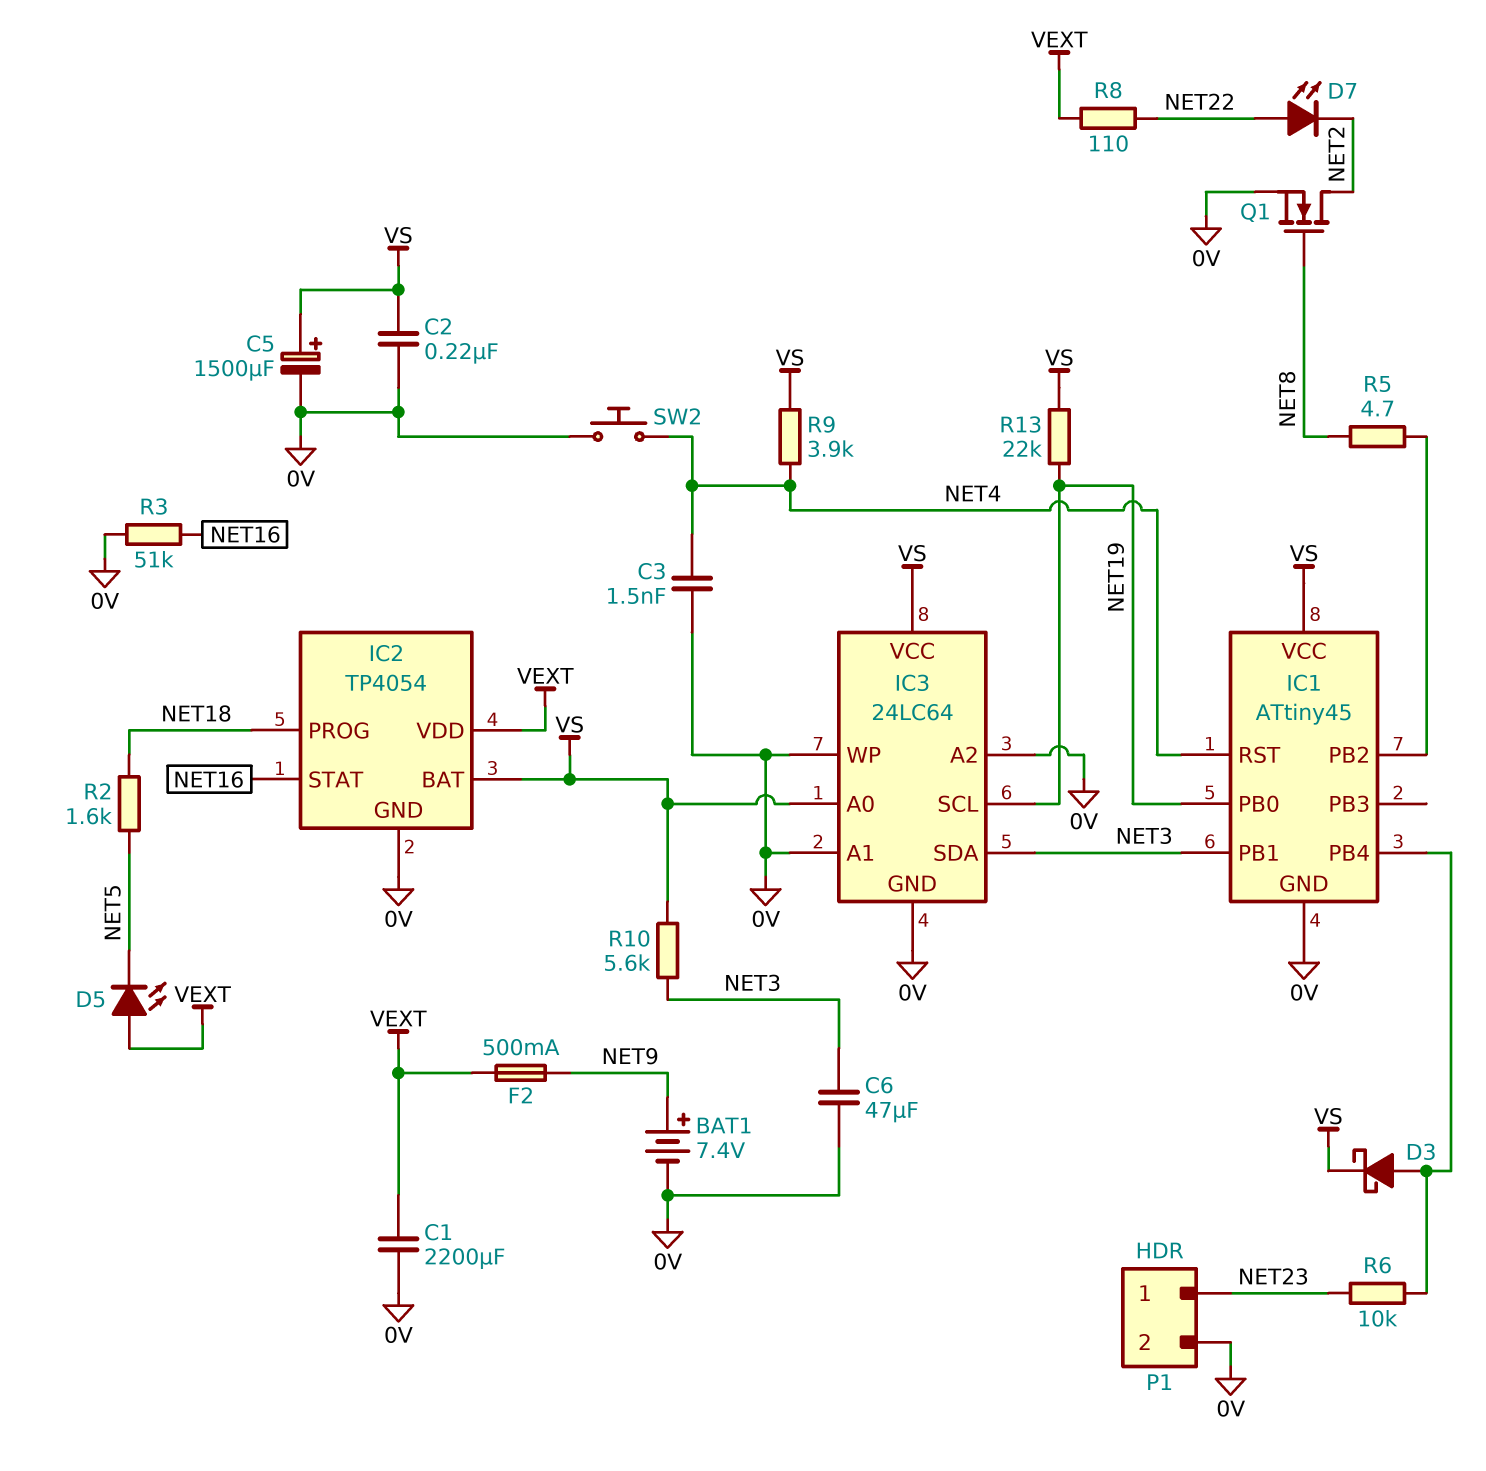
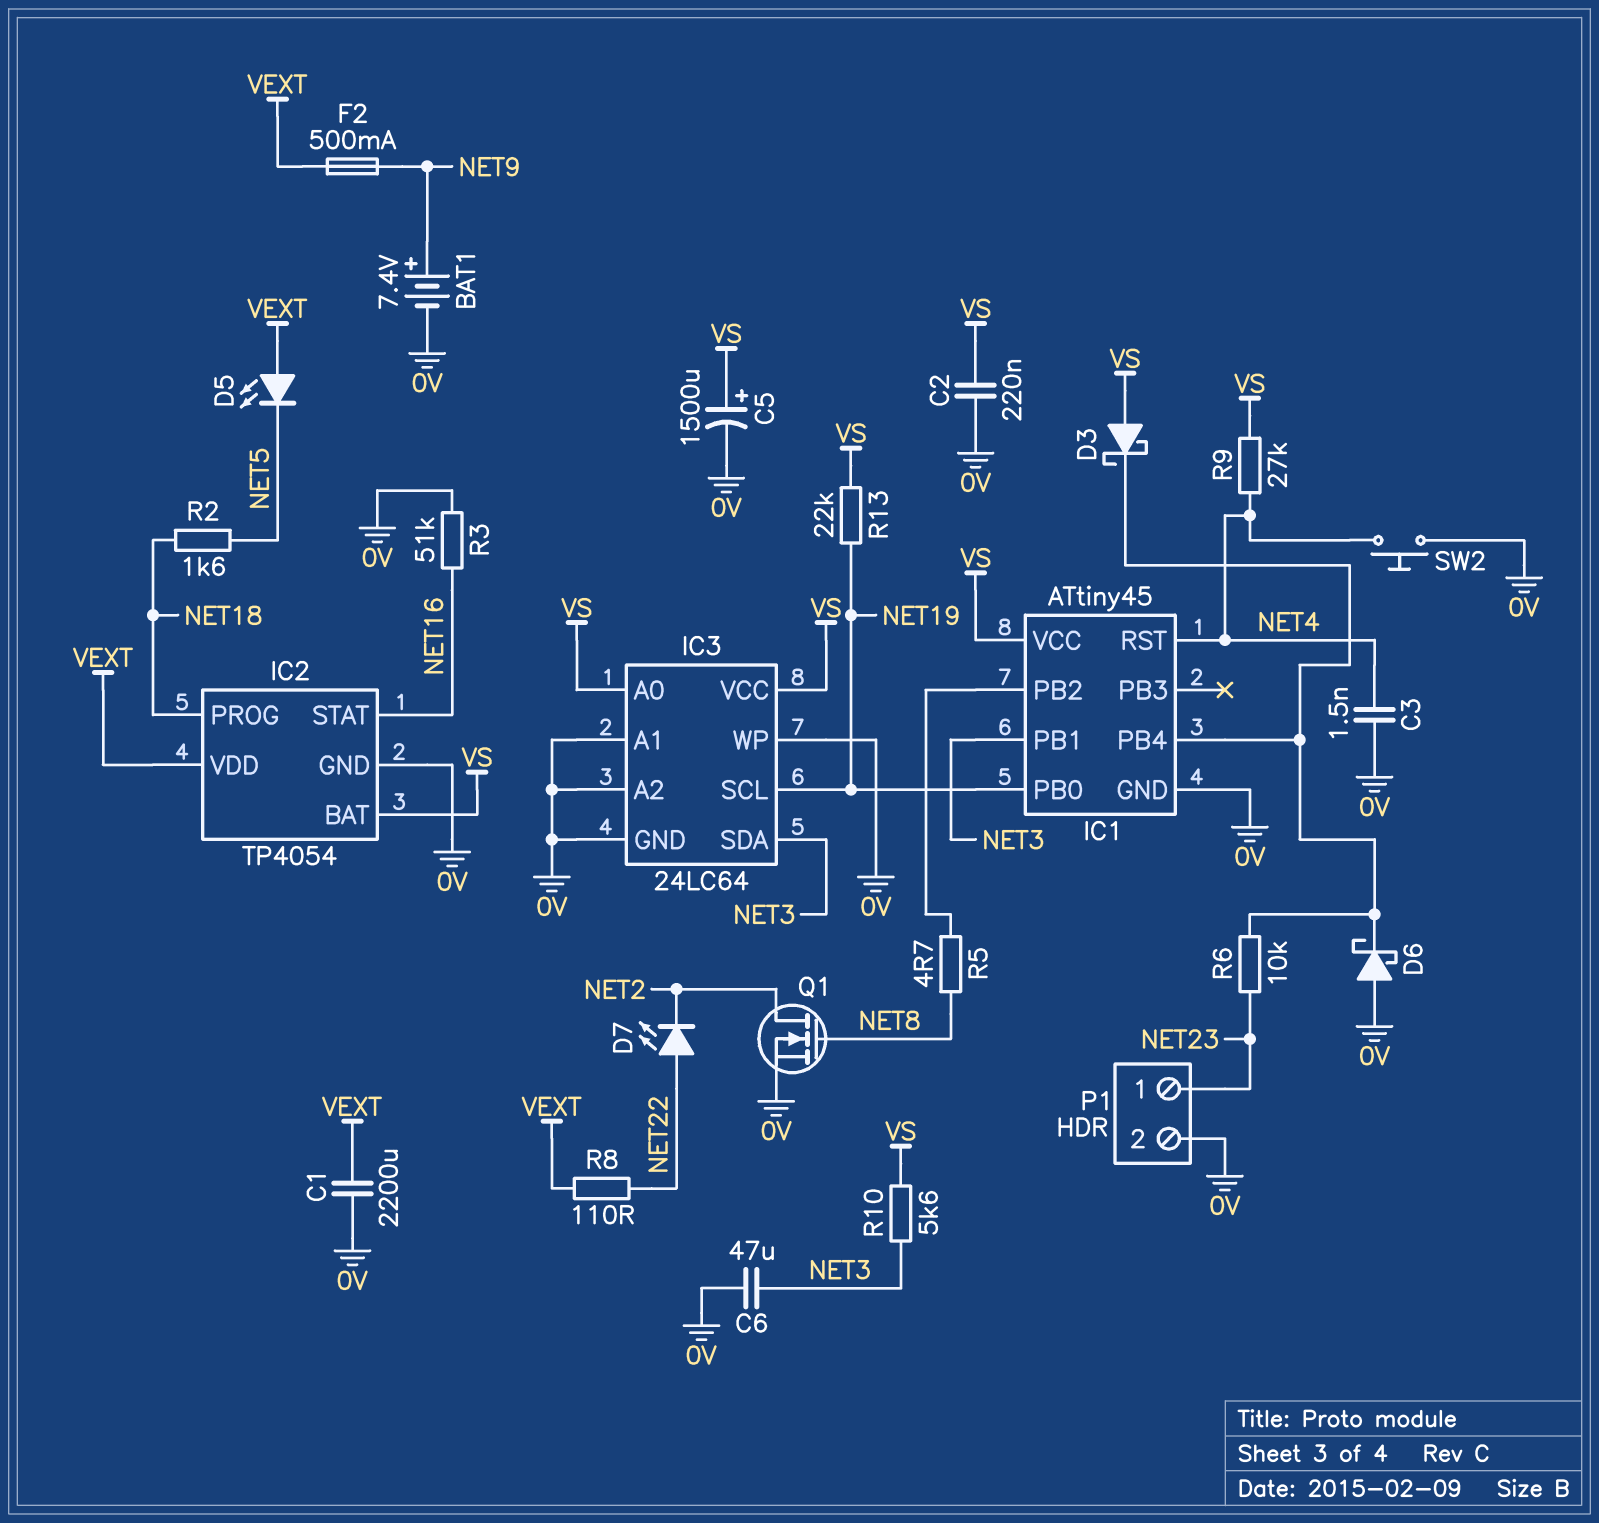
D3: schottky (A IC1/PB4, K VS) -> schottky (A VS, K IC1/PB4)
D6: none -> schottky (A 0V, K IC1/PB4)
R9: 3.9k (NET4, VS) -> 27k (NET4, VS)

